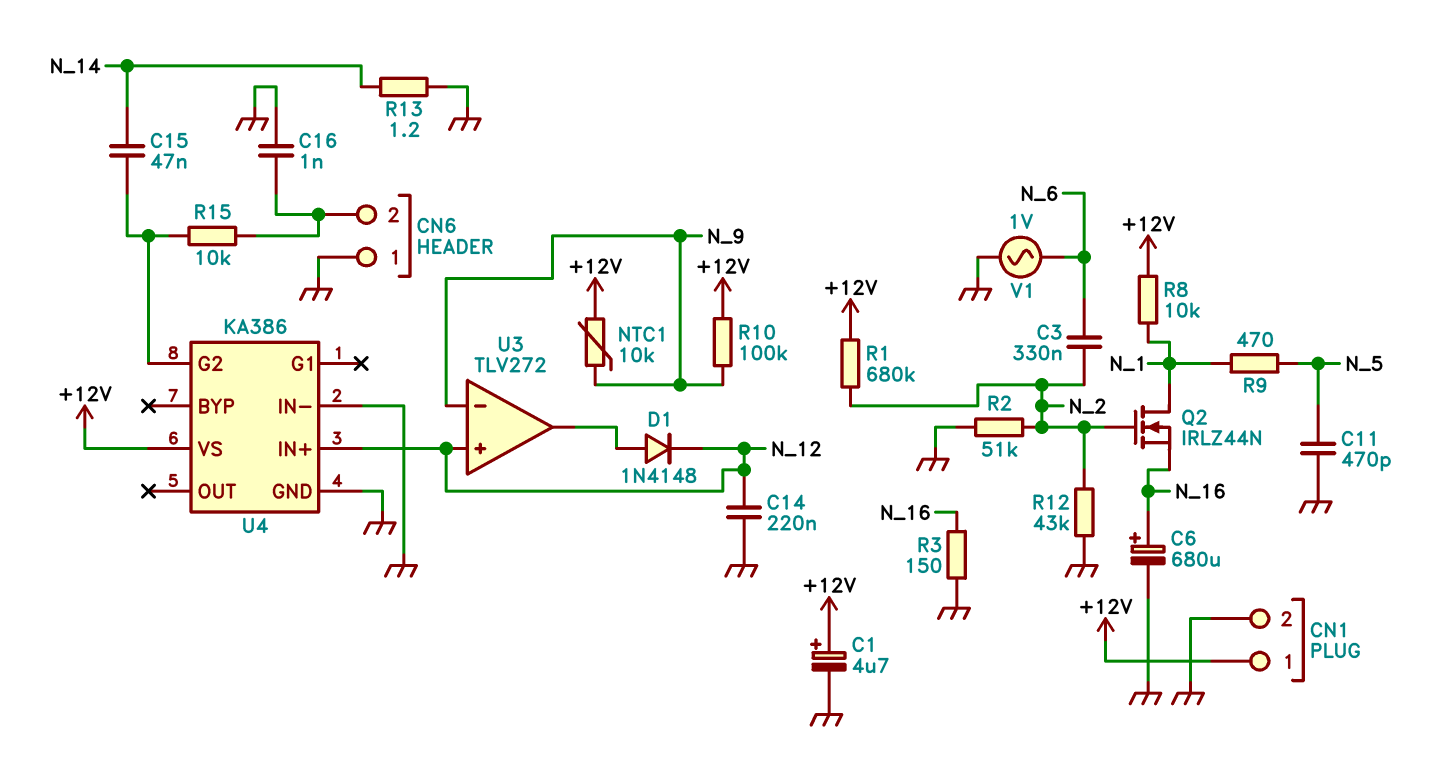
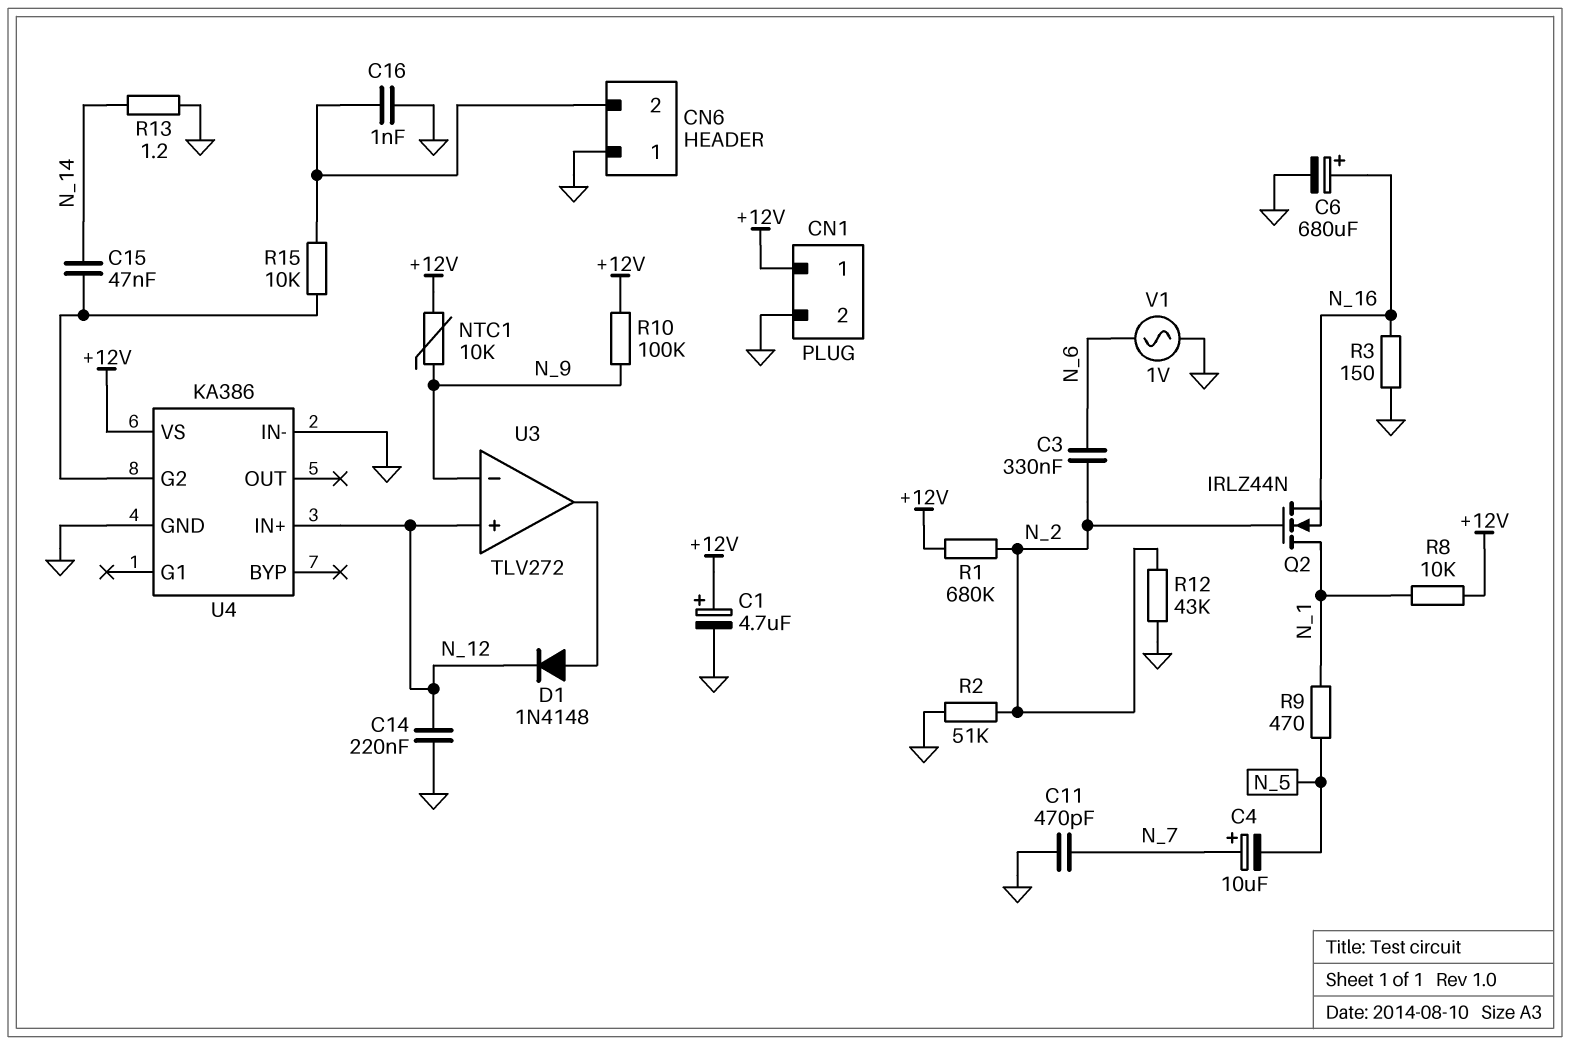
C4: none -> 10uF (plus N_7, minus N_5)
C11: 470pF (GND, N_5) -> 470pF (GND, N_7)

